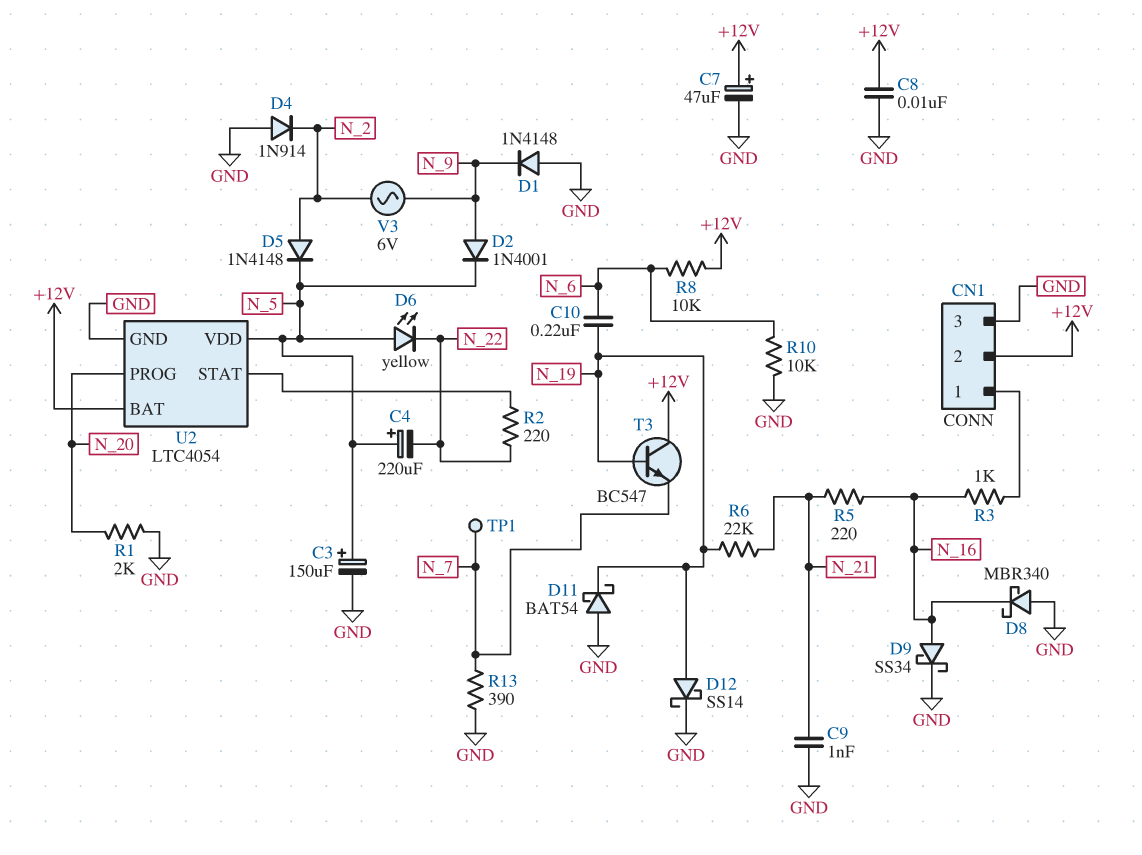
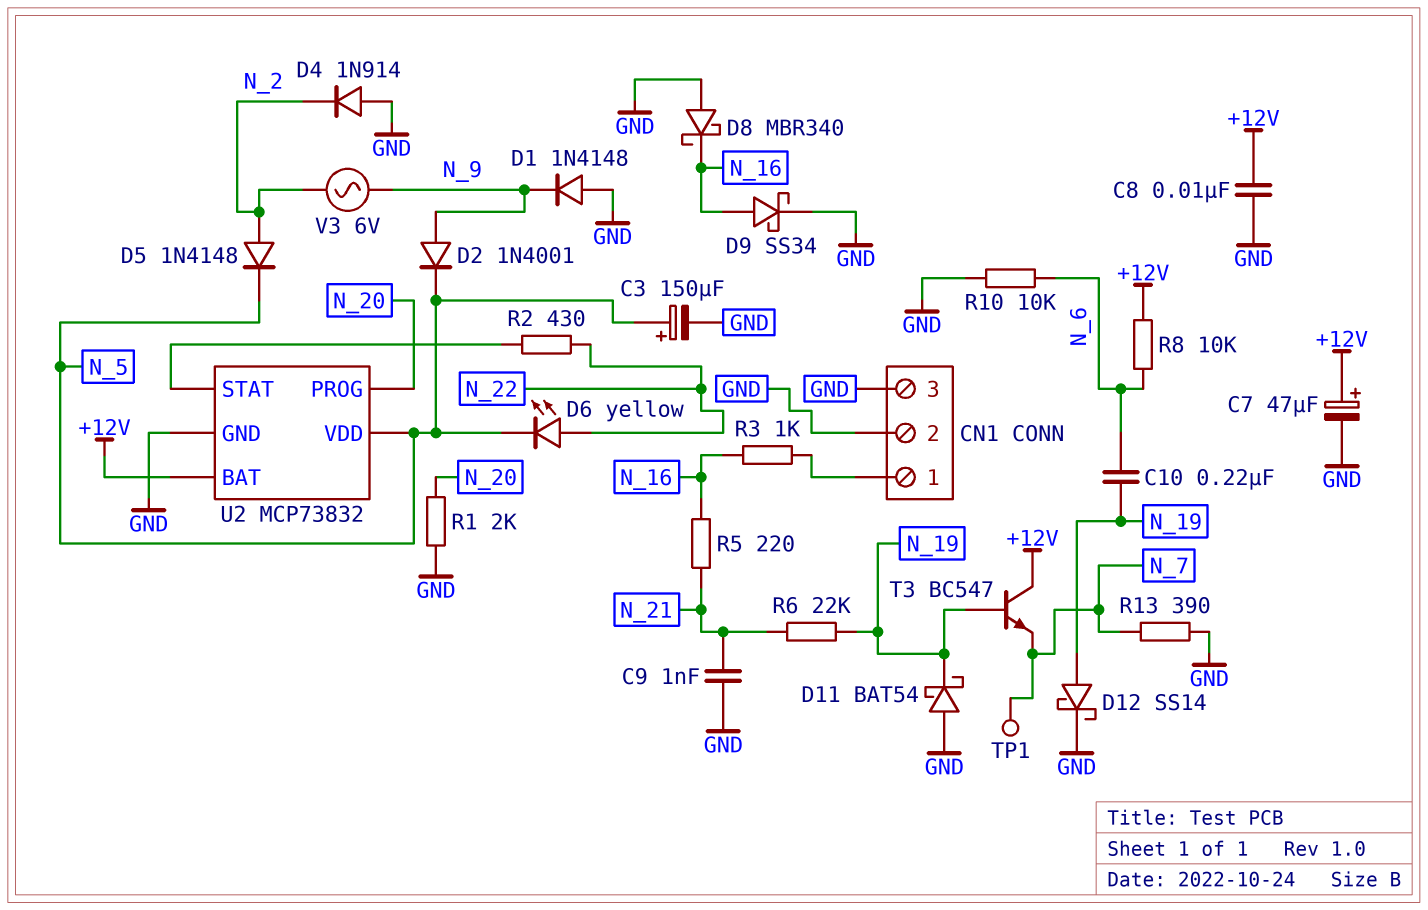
C4: 220uF (plus N_5, minus N_22) -> none
CN1 pin 2: +12V -> GND
D6: LED yellow (A N_5, K N_22) -> LED yellow (A N_22, K N_5)
R2: 220 (N_22, U2/STAT) -> 430 (N_22, U2/STAT)
U2: LTC4054 -> MCP73832

